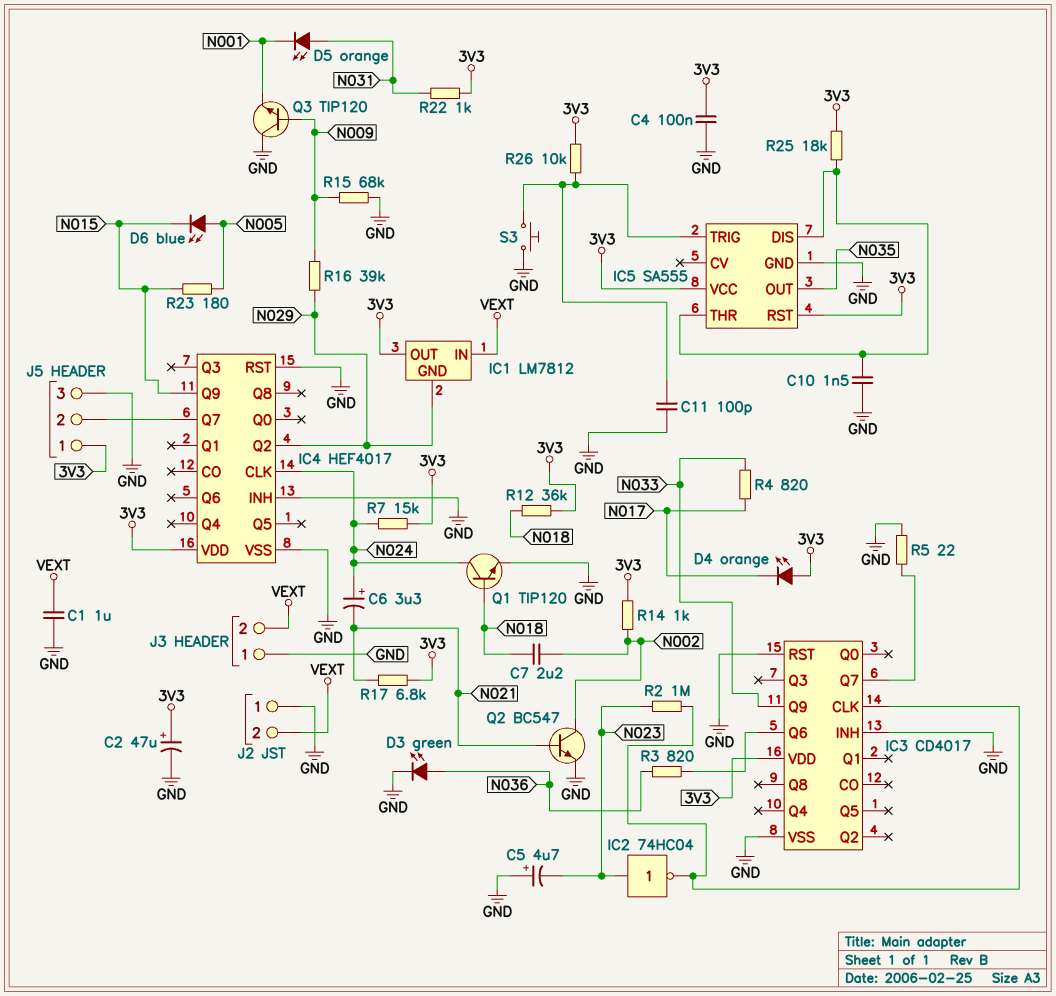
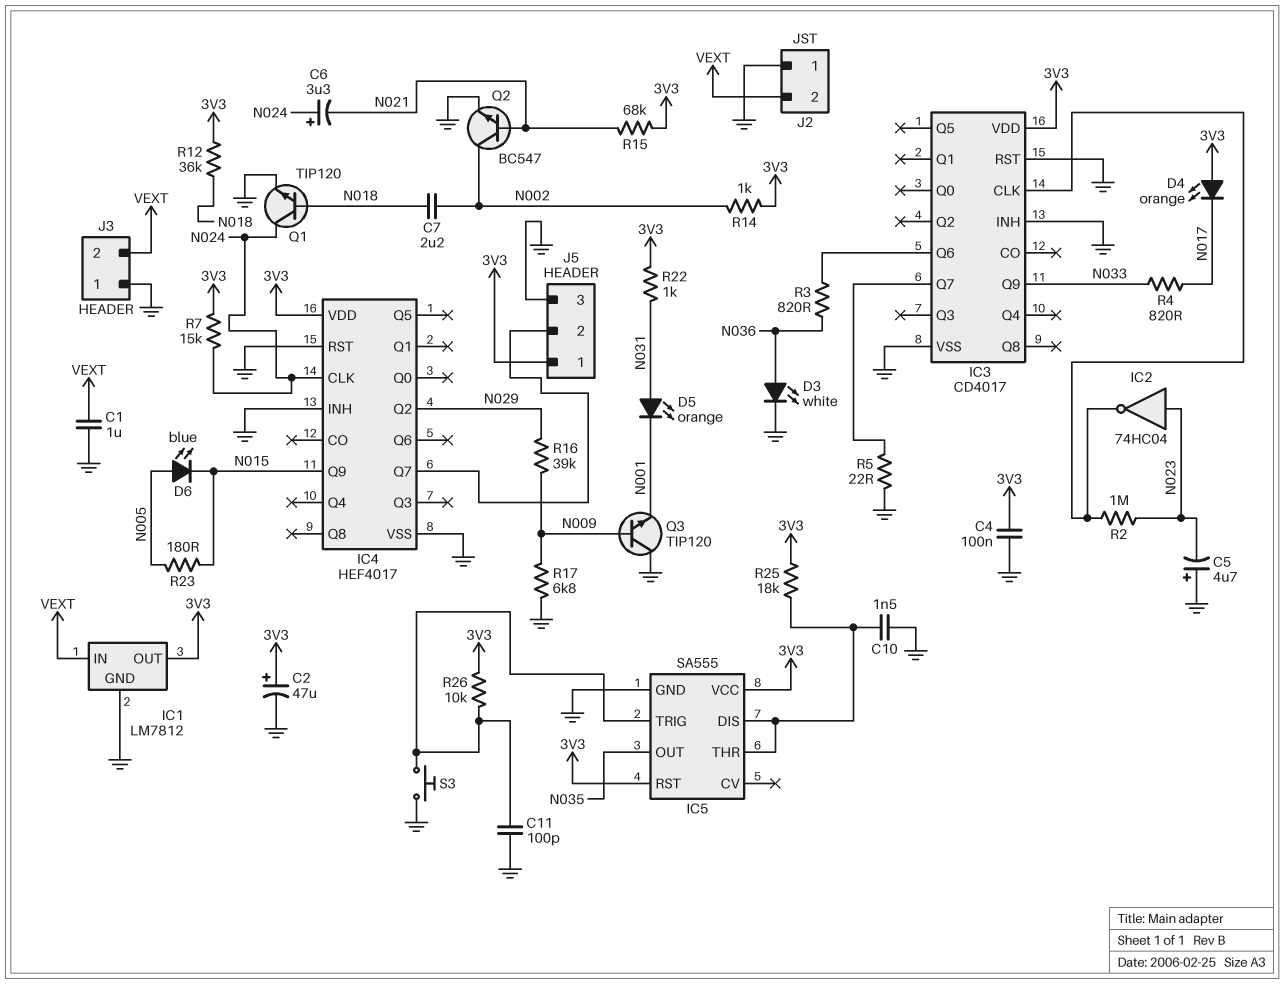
D3: LED green (A N036, K GND) -> LED white (A N036, K GND)
IC1 pin GND: N029 -> GND
R15: 68k (GND, N009) -> 68k (3V3, N021)
R17: 6.8k (3V3, N021) -> 6.8k (GND, N009)

